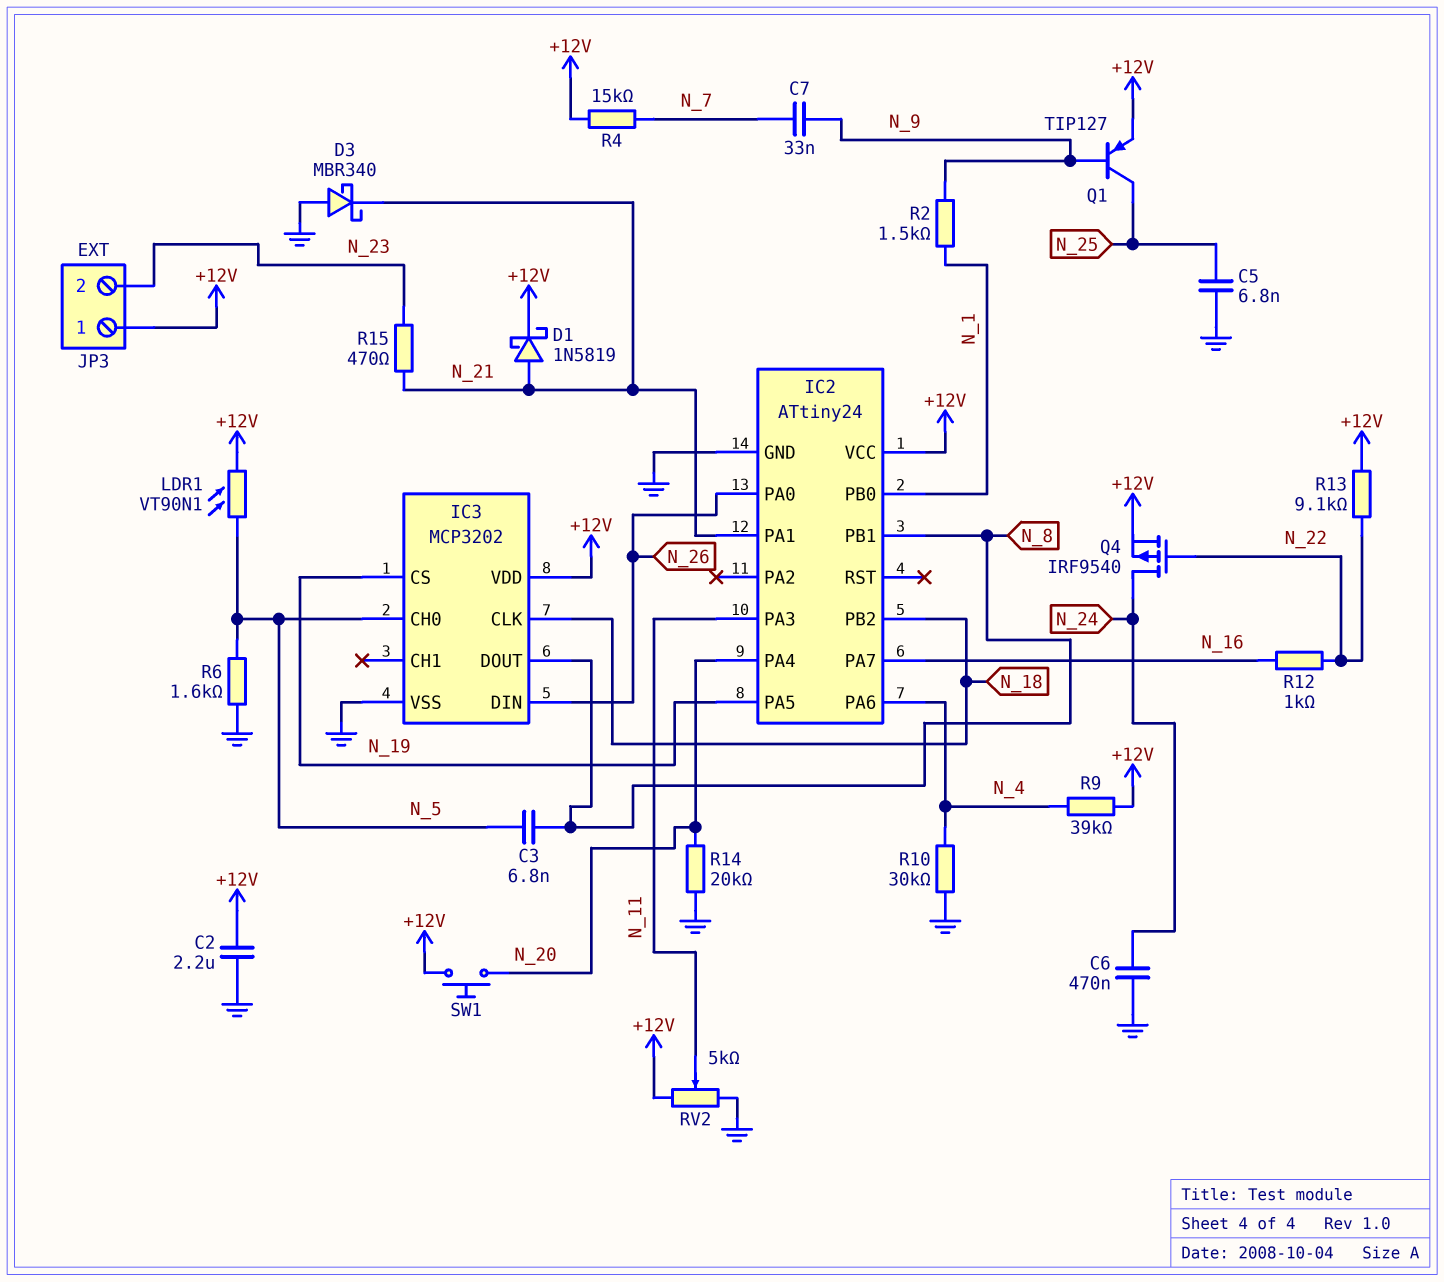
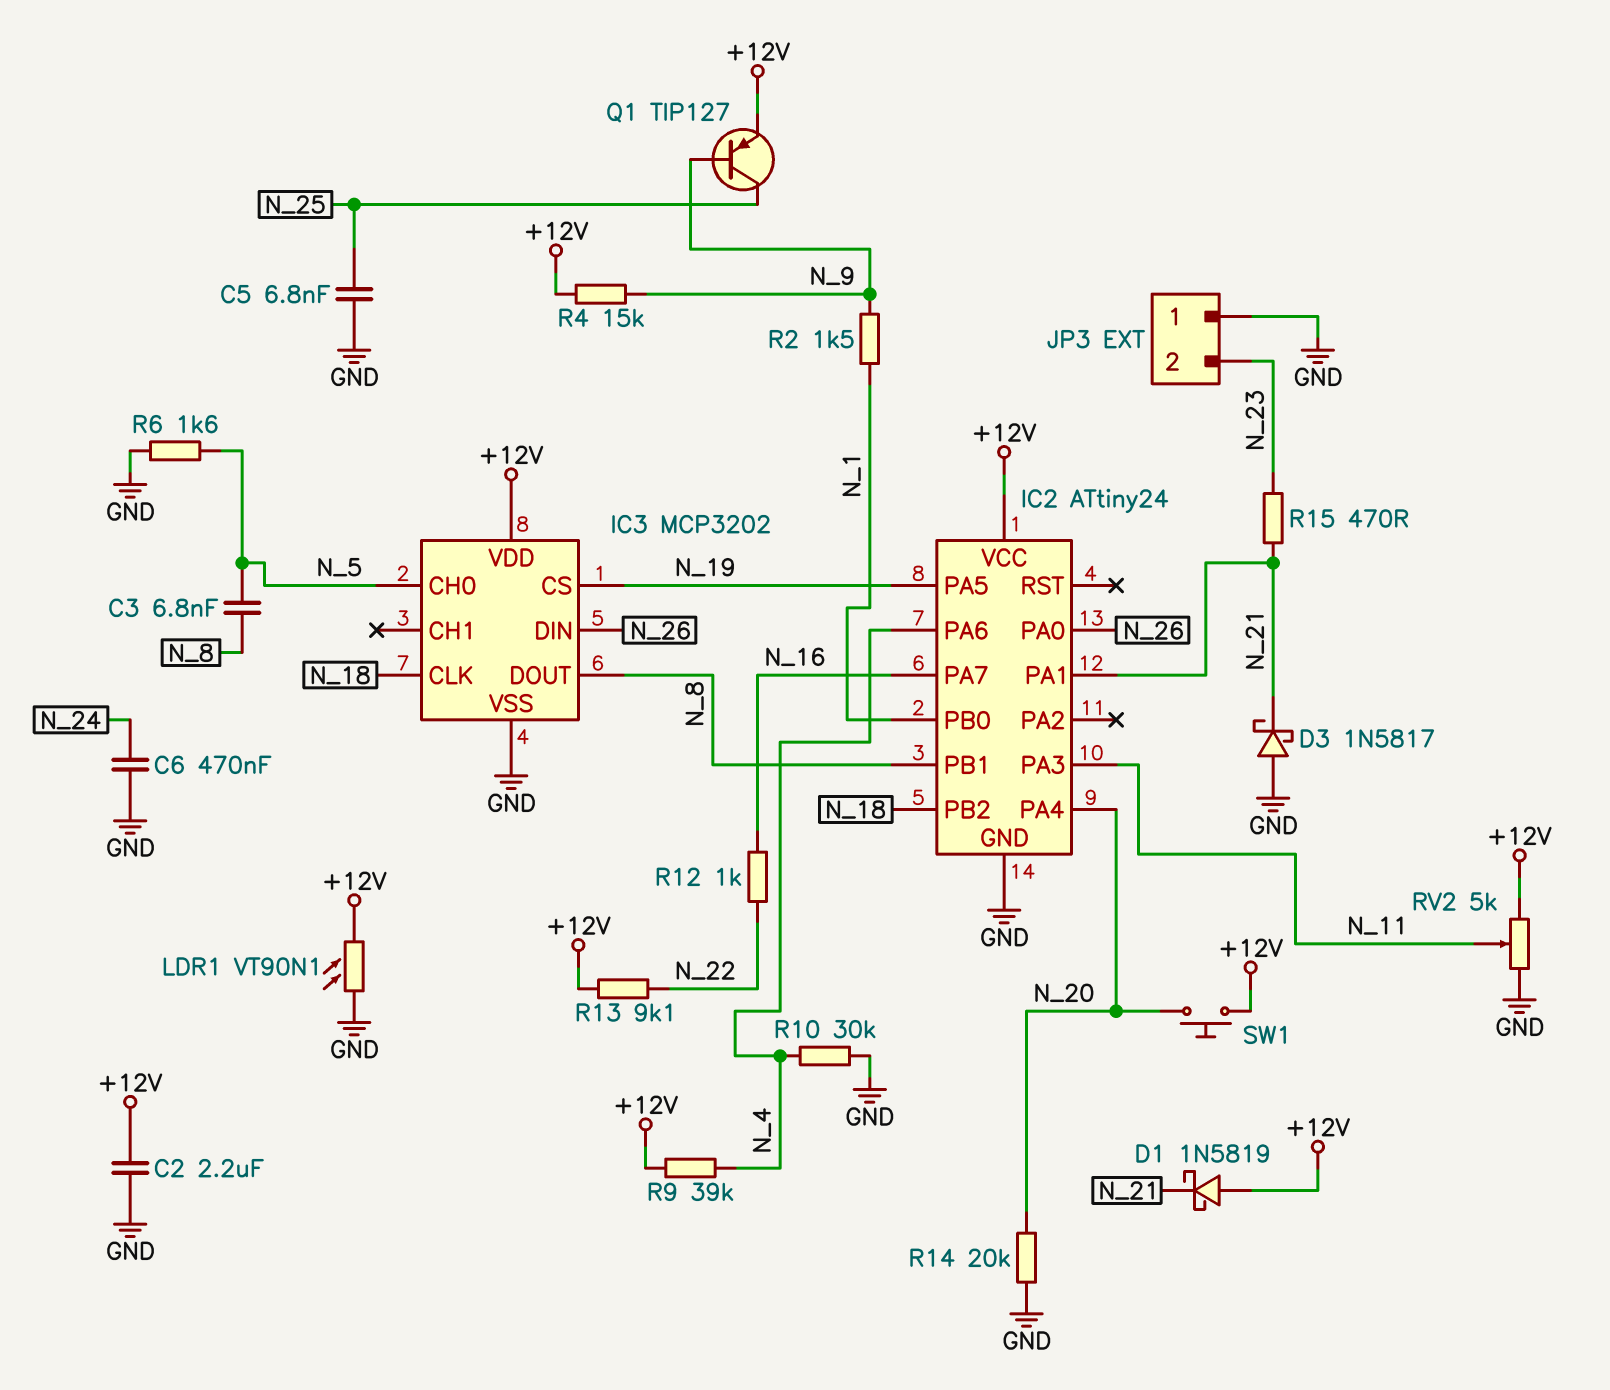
C7: 33nF (N_7, N_9) -> none
D1: schottky 1N5819 (A N_21, K +12V) -> schottky 1N5819 (A +12V, K N_21)
D3: schottky MBR340 (A GND, K N_21) -> schottky 1N5817 (A GND, K N_21)
JP3 pin 1: +12V -> GND
LDR1: VT90N1 (+12V, N_5) -> VT90N1 (+12V, GND)
Q4: PMOS IRF9540 (G N_22, D N_24, S +12V) -> none
R4: 15k (+12V, N_7) -> 15k (+12V, N_9)

